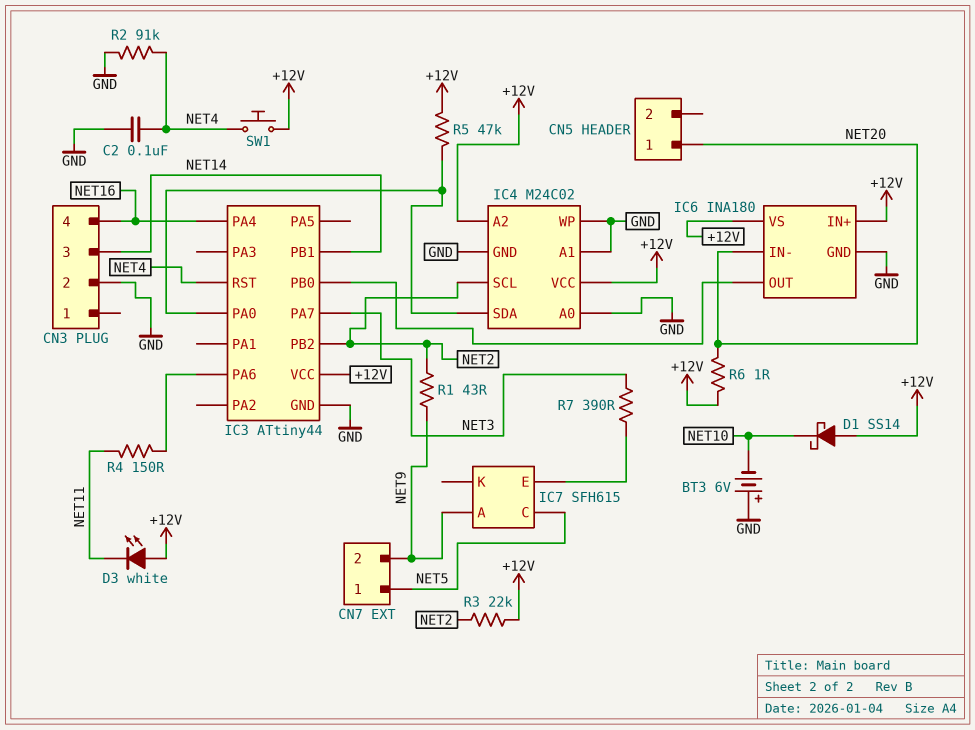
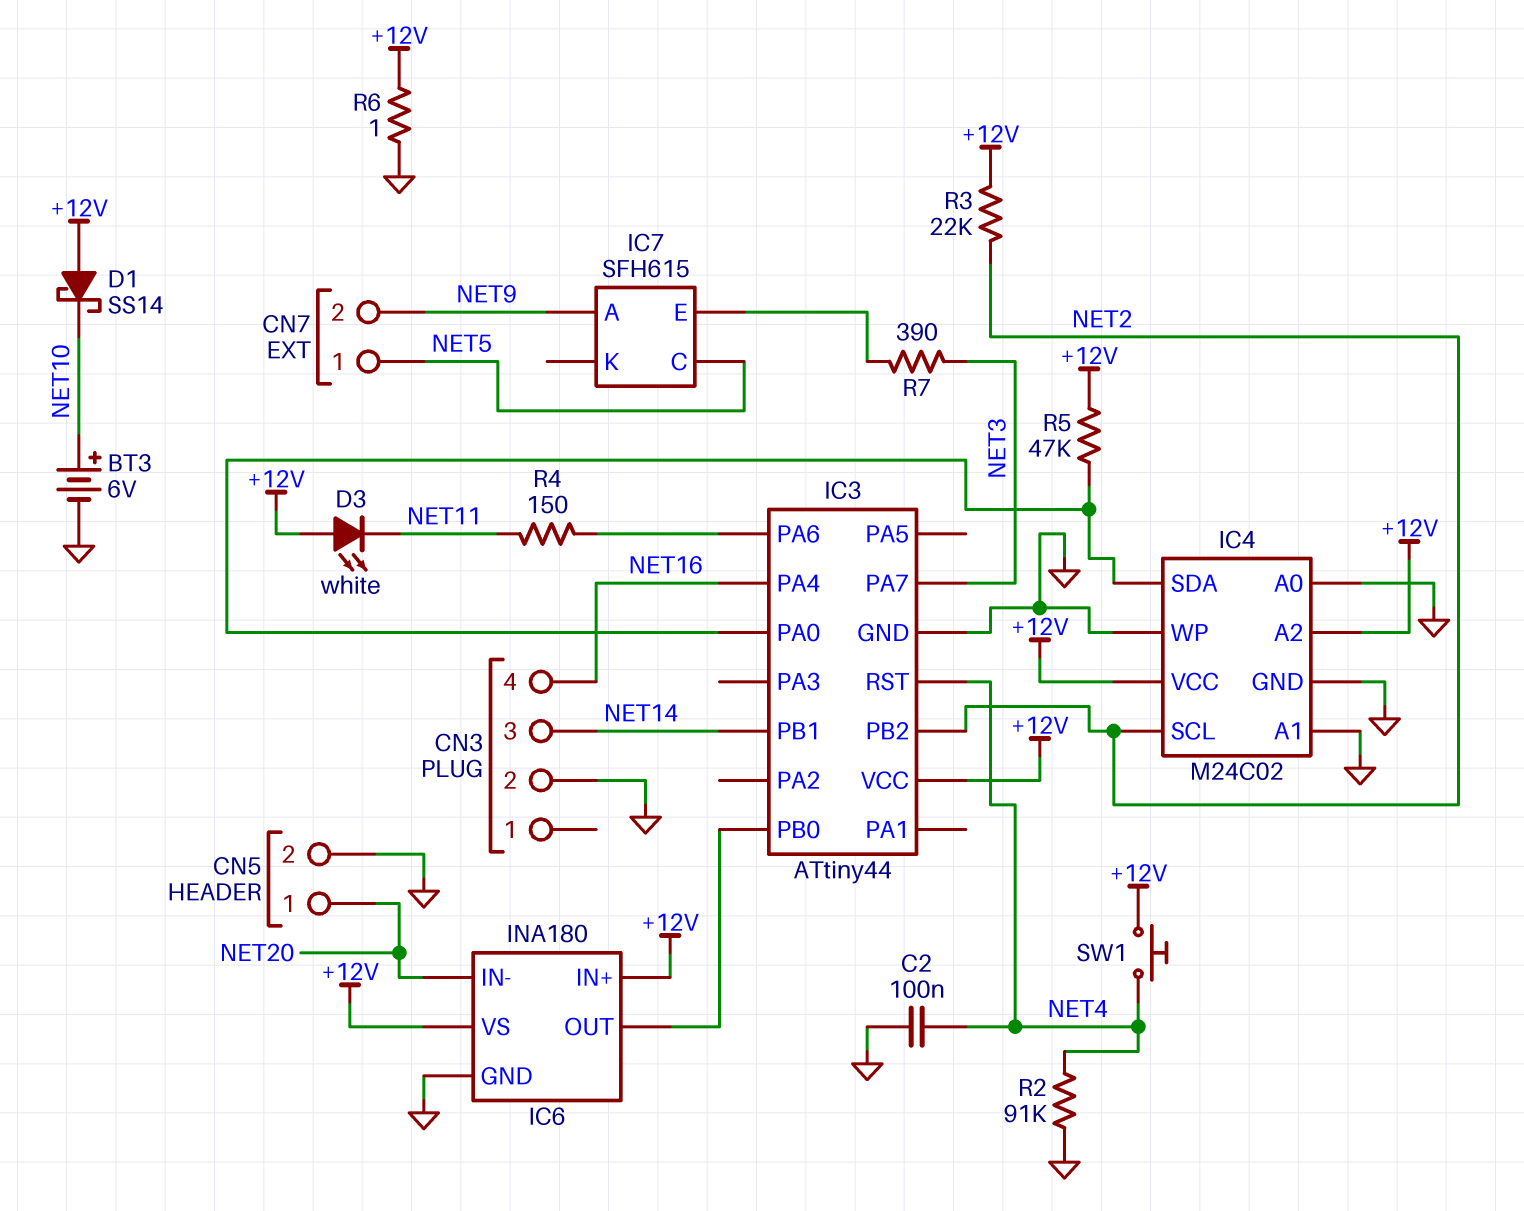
BT3: 6V (plus GND, minus NET10) -> 6V (plus NET10, minus GND)
CN5 pin 2: none -> GND
R1: 43 (NET2, NET9) -> none
R6: 1 (+12V, NET20) -> 1 (+12V, GND)

